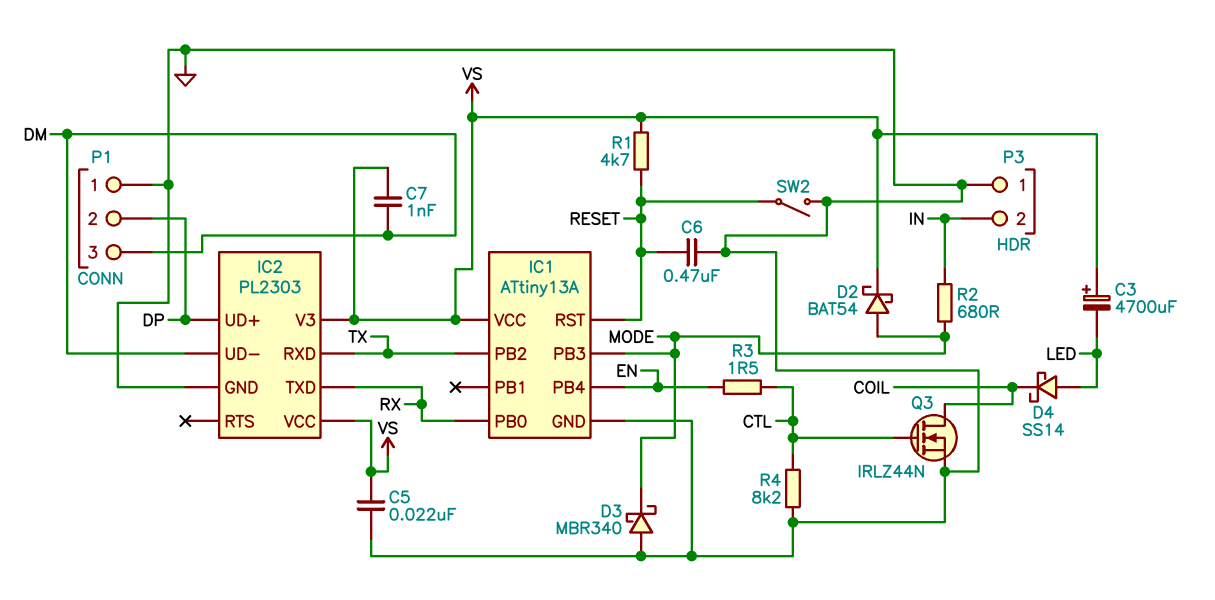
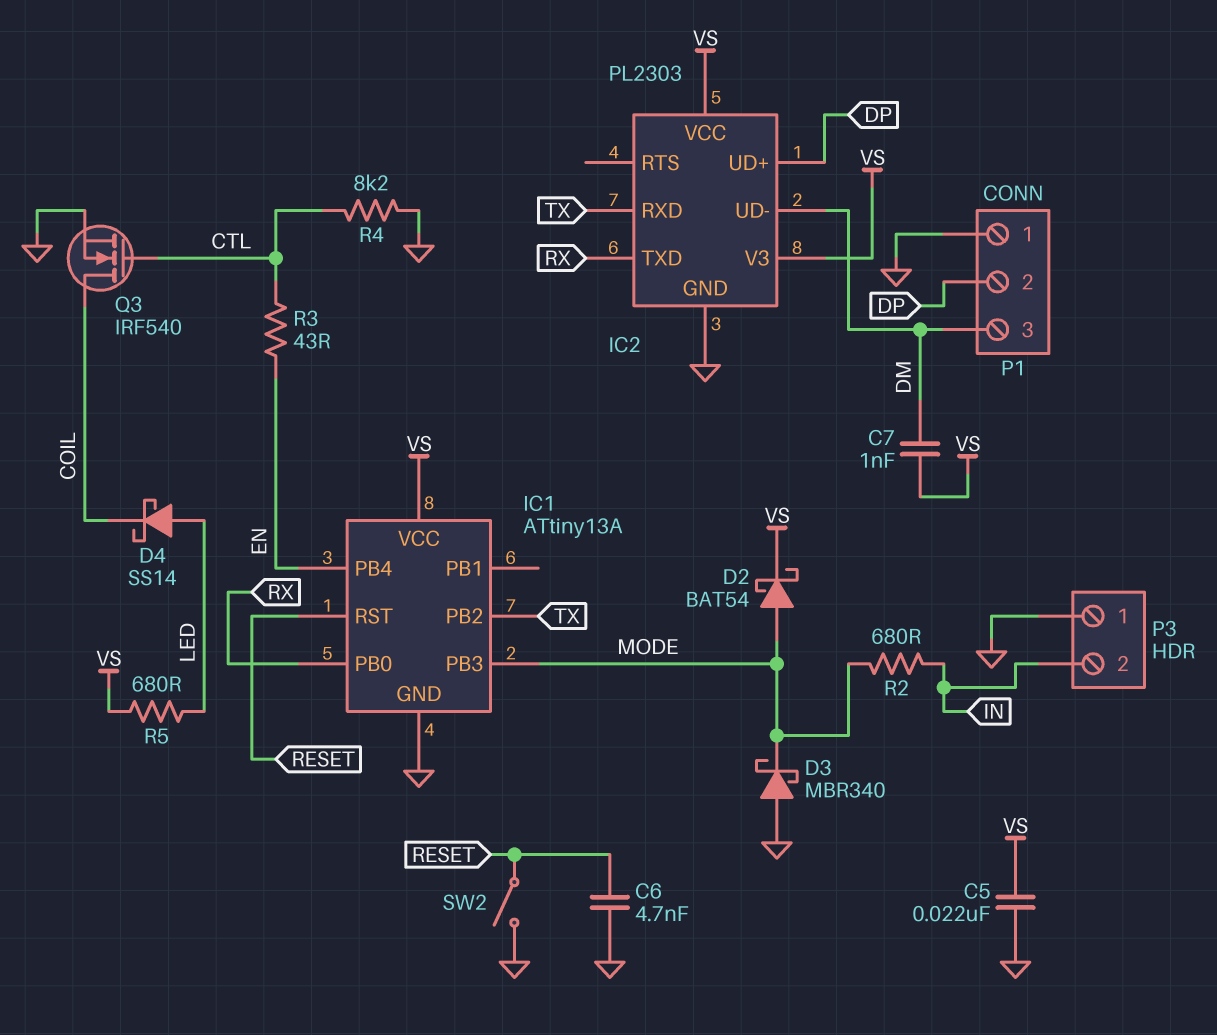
C3: 4700uF (plus VS, minus LED) -> none
C6: 470nF (GND, RESET) -> 4.7nF (GND, RESET)
Q3: NMOS IRLZ44N (G CTL, D COIL, S GND) -> NMOS IRF540 (G CTL, D COIL, S GND)
R1: 4.7k (RESET, VS) -> none
R3: 1.5 (CTL, EN) -> 43 (CTL, EN)
R5: none -> 680 (LED, VS)

